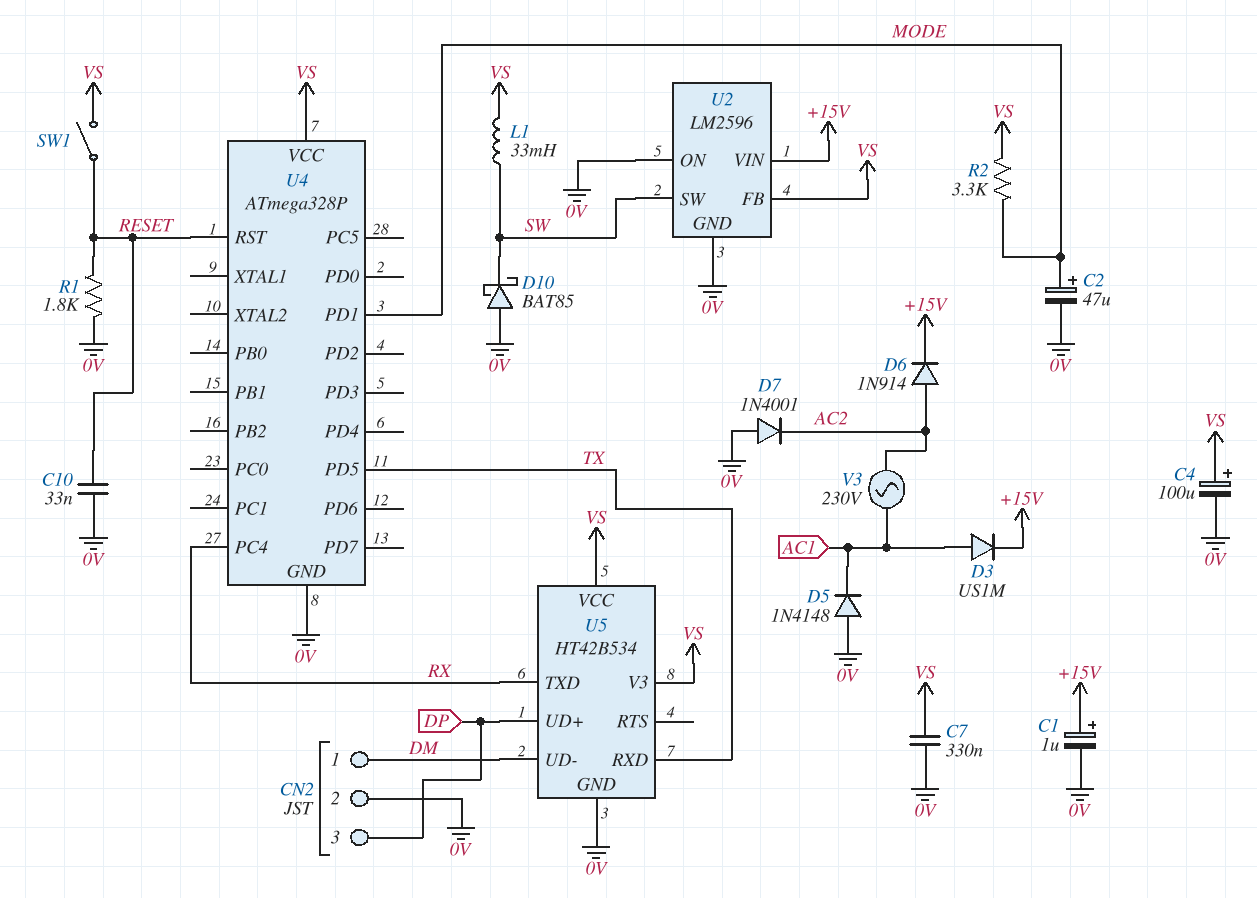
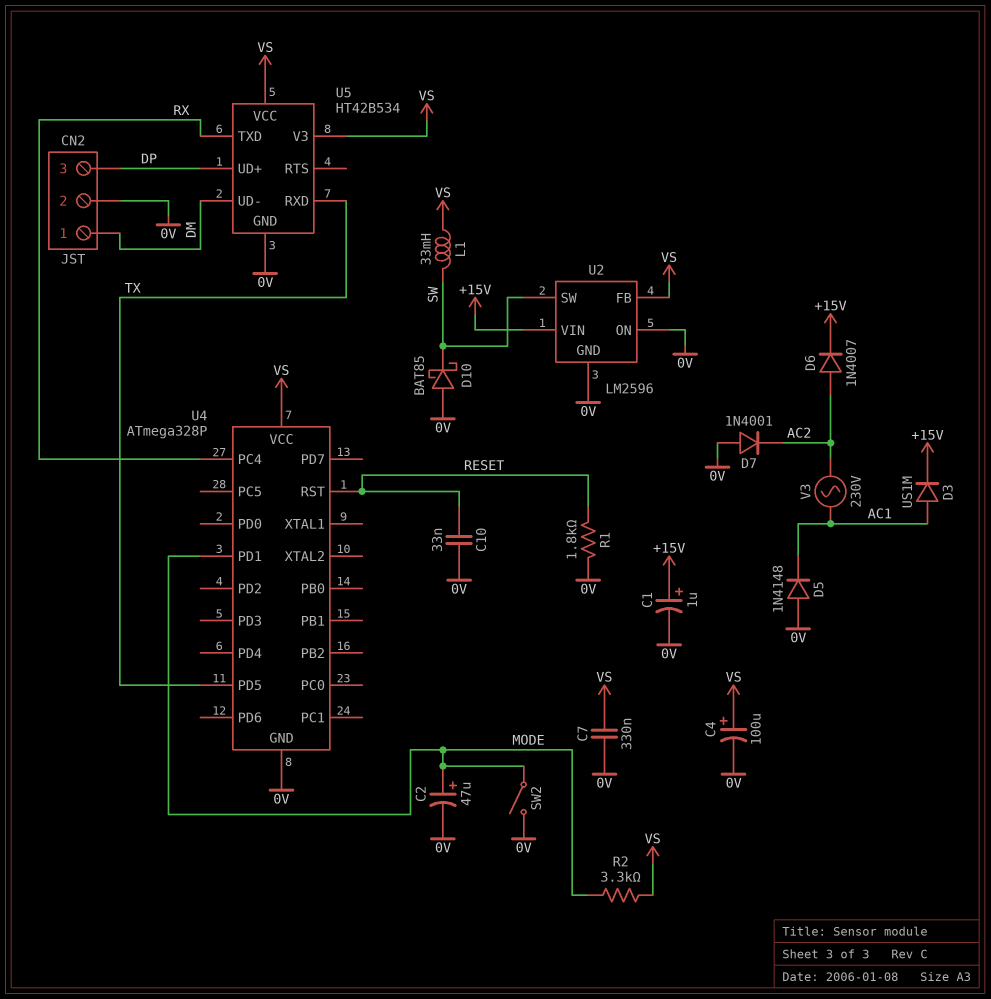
D6: diode 1N914 (A AC2, K +15V) -> diode 1N4007 (A AC2, K +15V)
SW1: switch (RESET, VS) -> none
SW2: none -> switch (0V, MODE)

